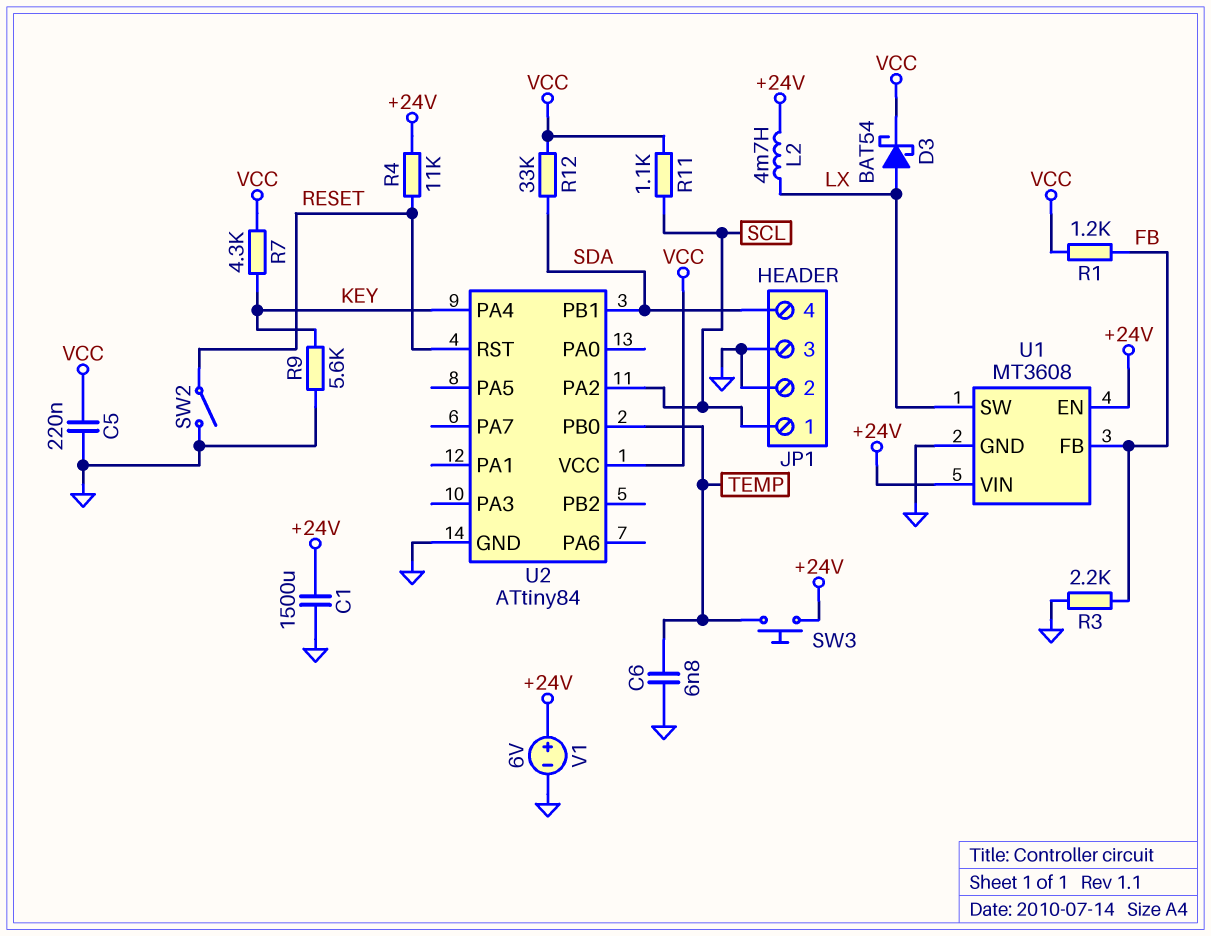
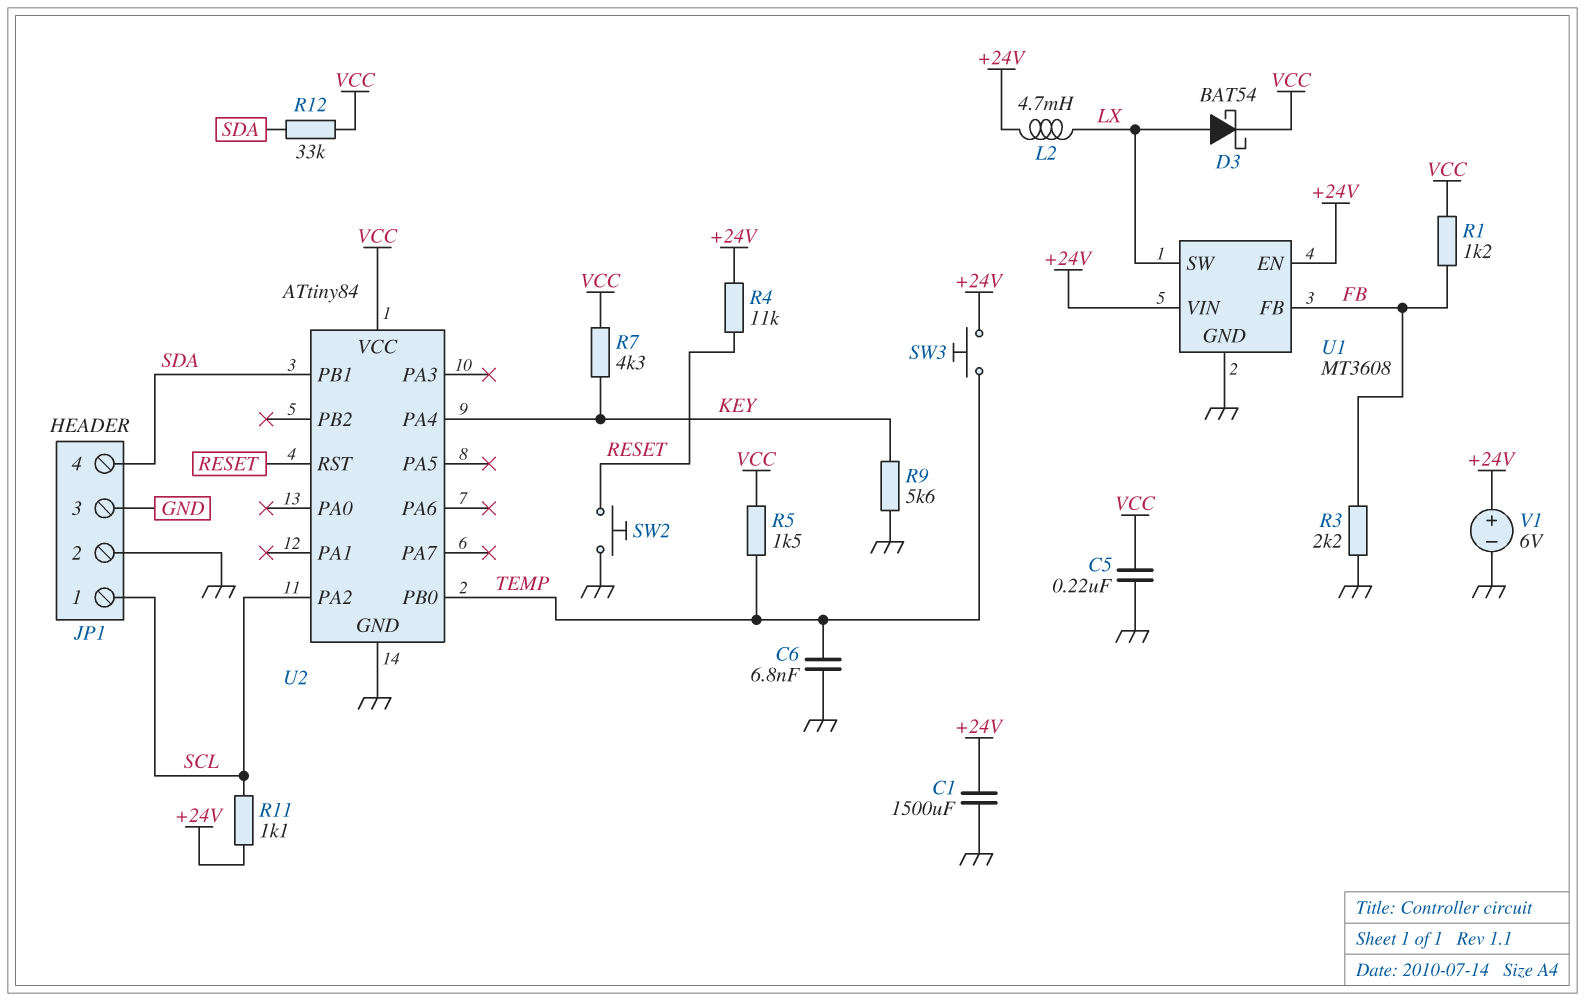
R5: none -> 1.5k (TEMP, VCC)
R11: 1.1k (SCL, VCC) -> 1.1k (+24V, SCL)
SW2: switch (GND, RESET) -> button (GND, RESET)

